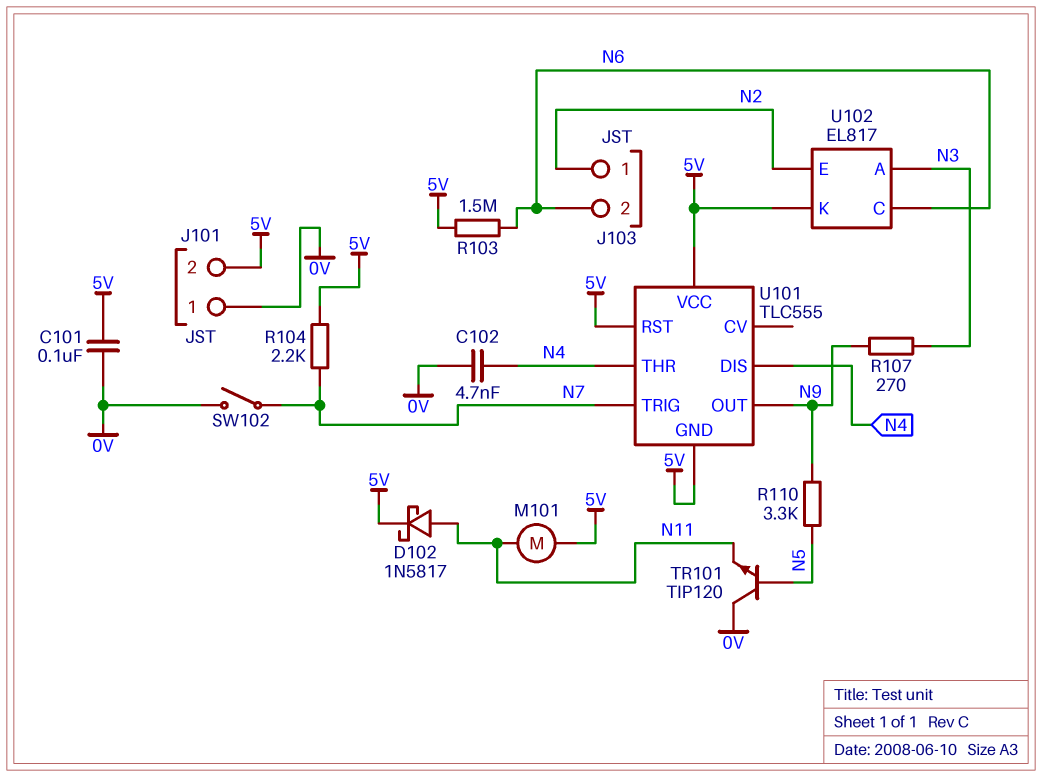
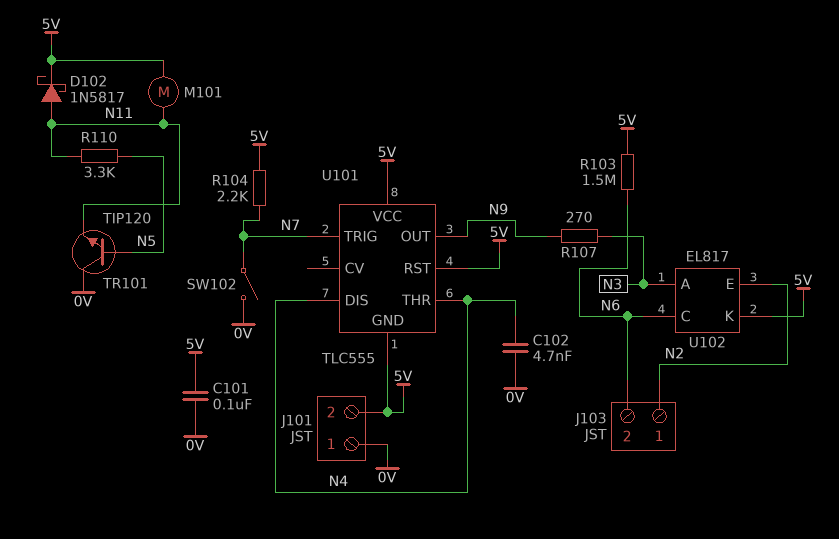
R110: 3.3k (N5, N9) -> 3.3k (N5, N11)

